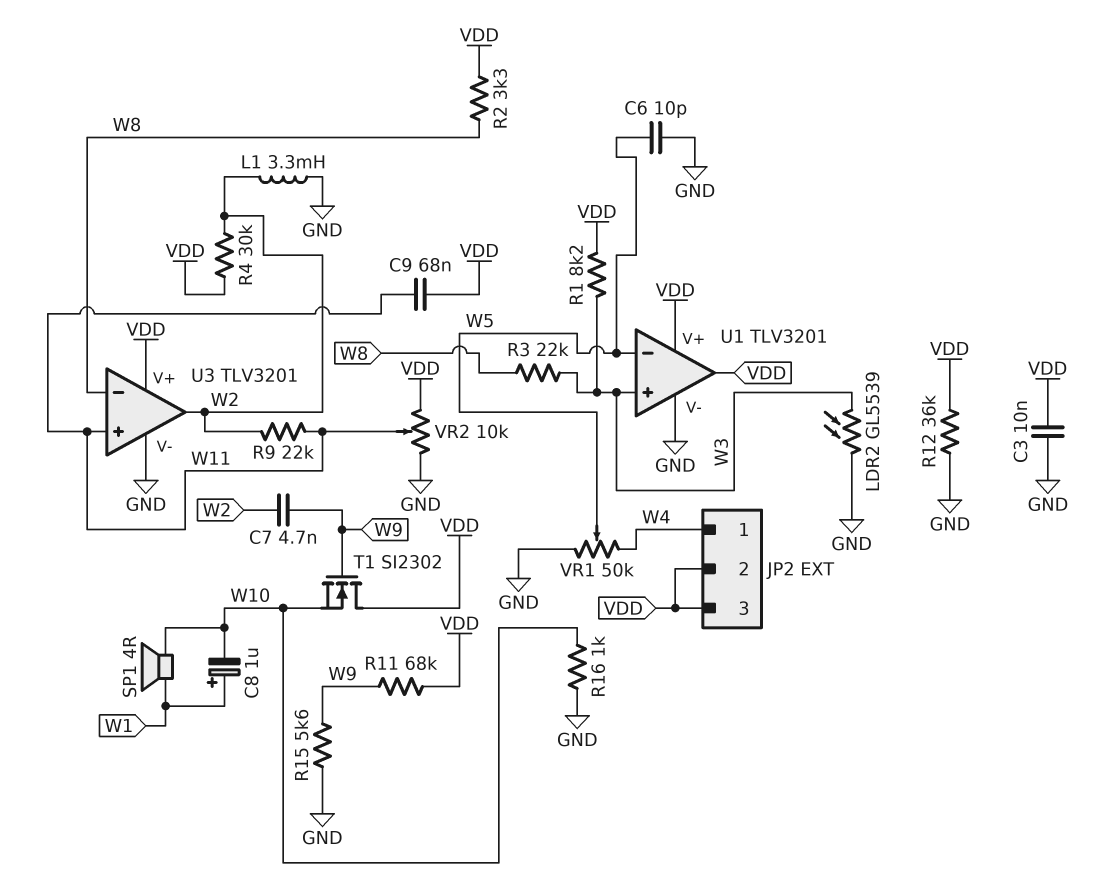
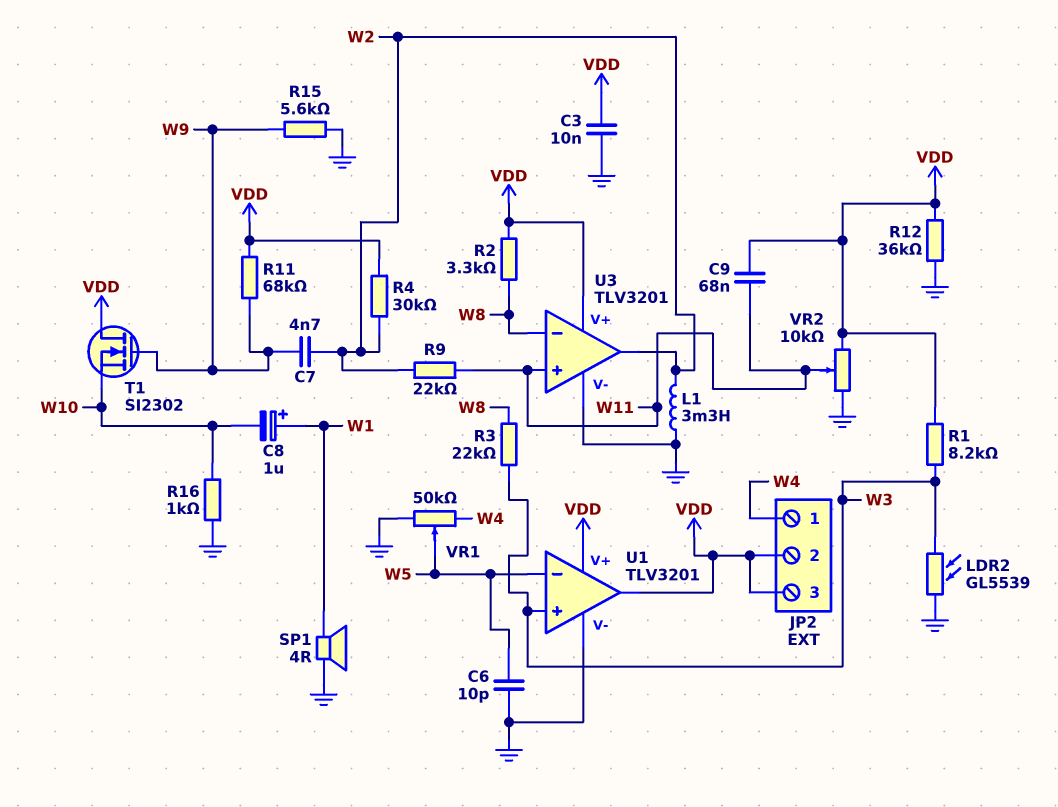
SP1: speaker 4R (W1, W10) -> speaker 4R (GND, W1)

